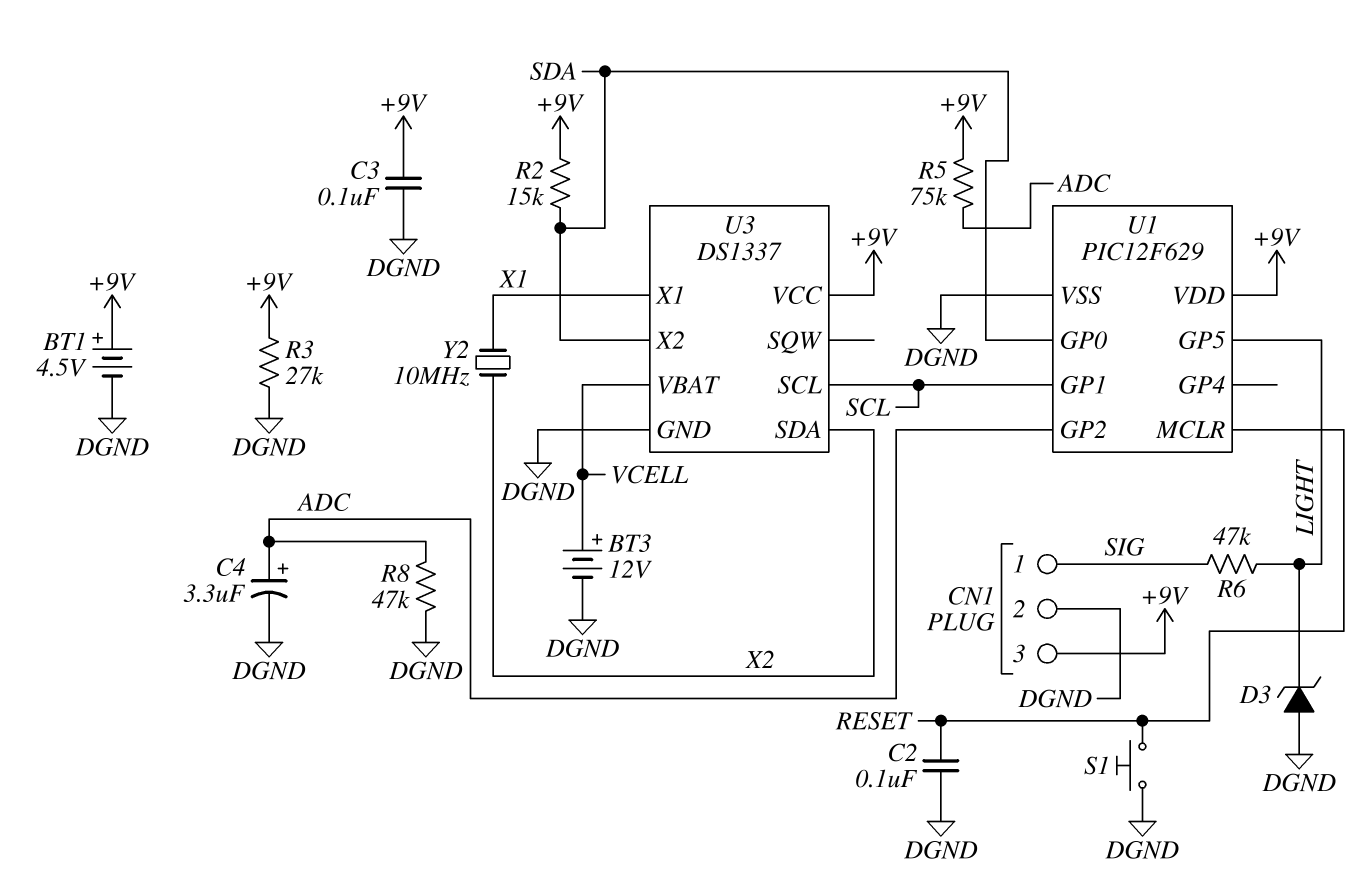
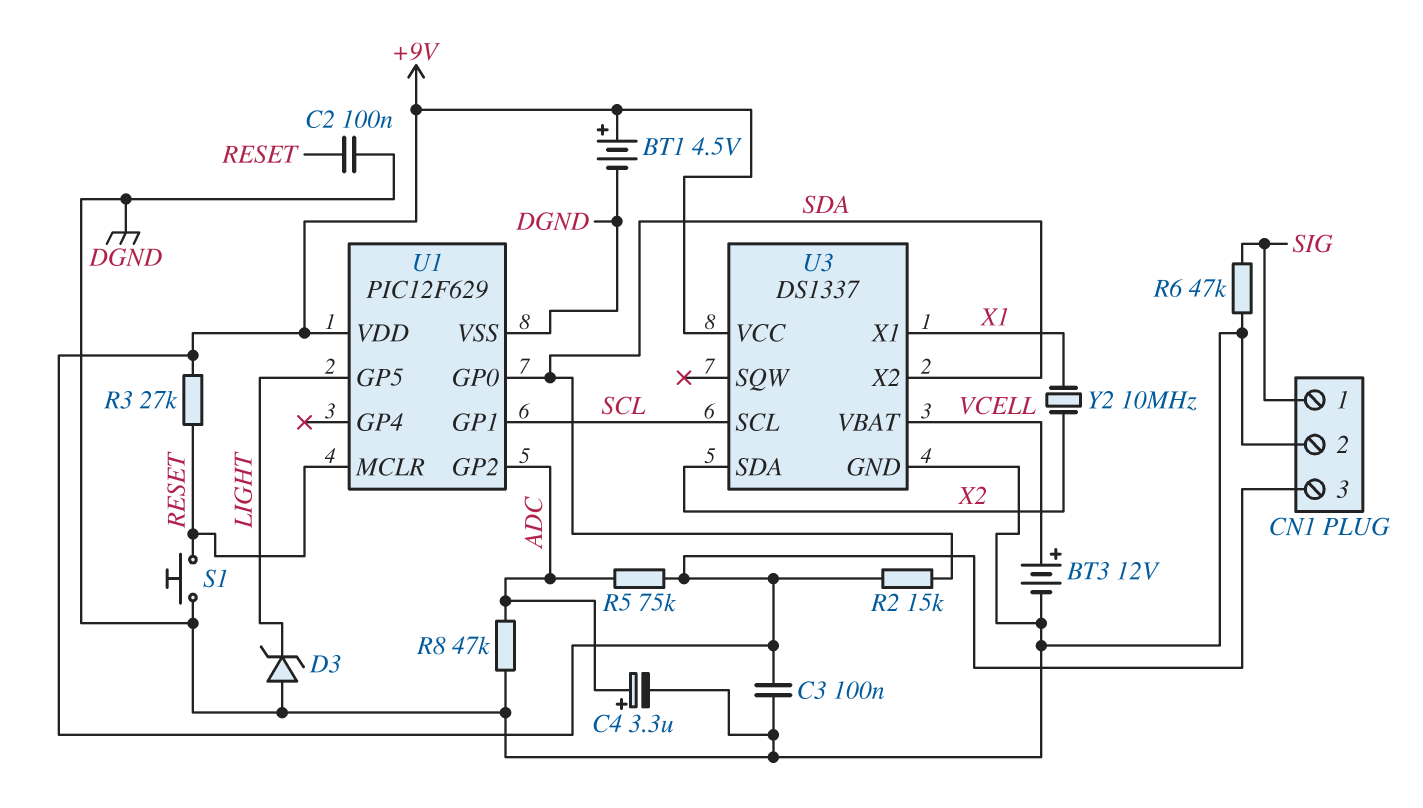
R3: 27k (+9V, DGND) -> 27k (+9V, RESET)
R6: 47k (LIGHT, SIG) -> 47k (DGND, SIG)

